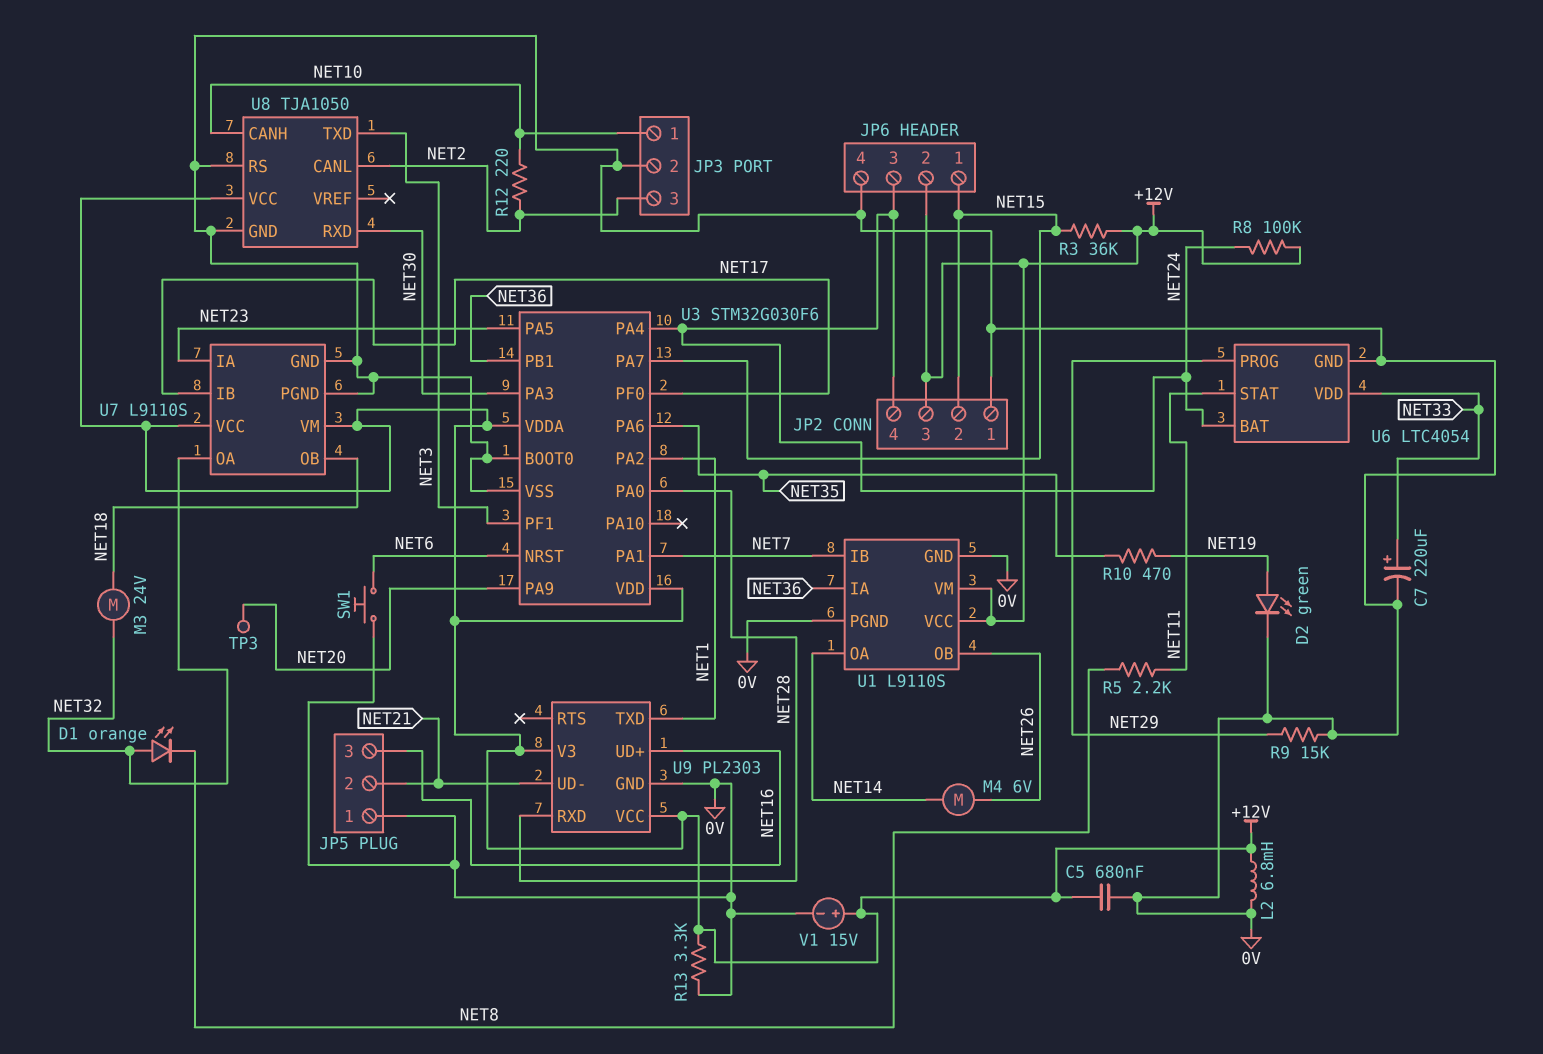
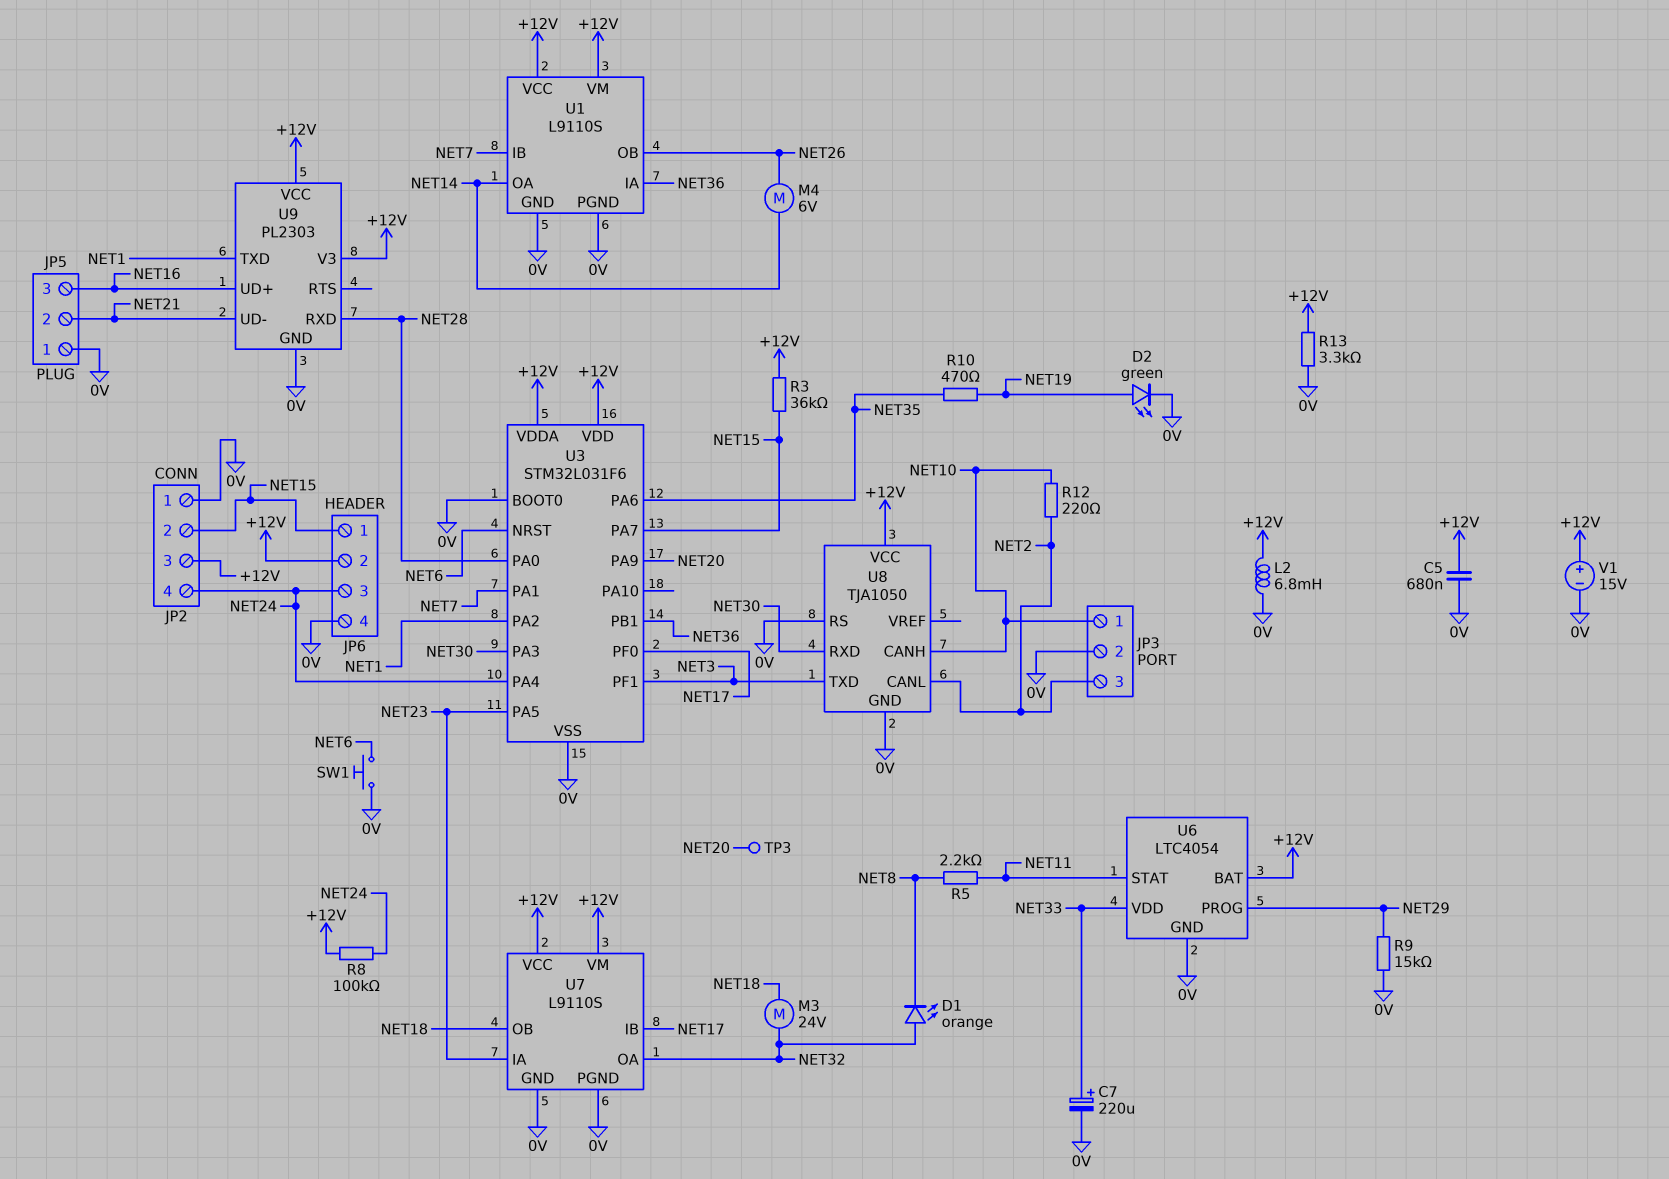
U3: STM32G030F6 -> STM32L031F6
U6 pin BAT: NET24 -> +12V

